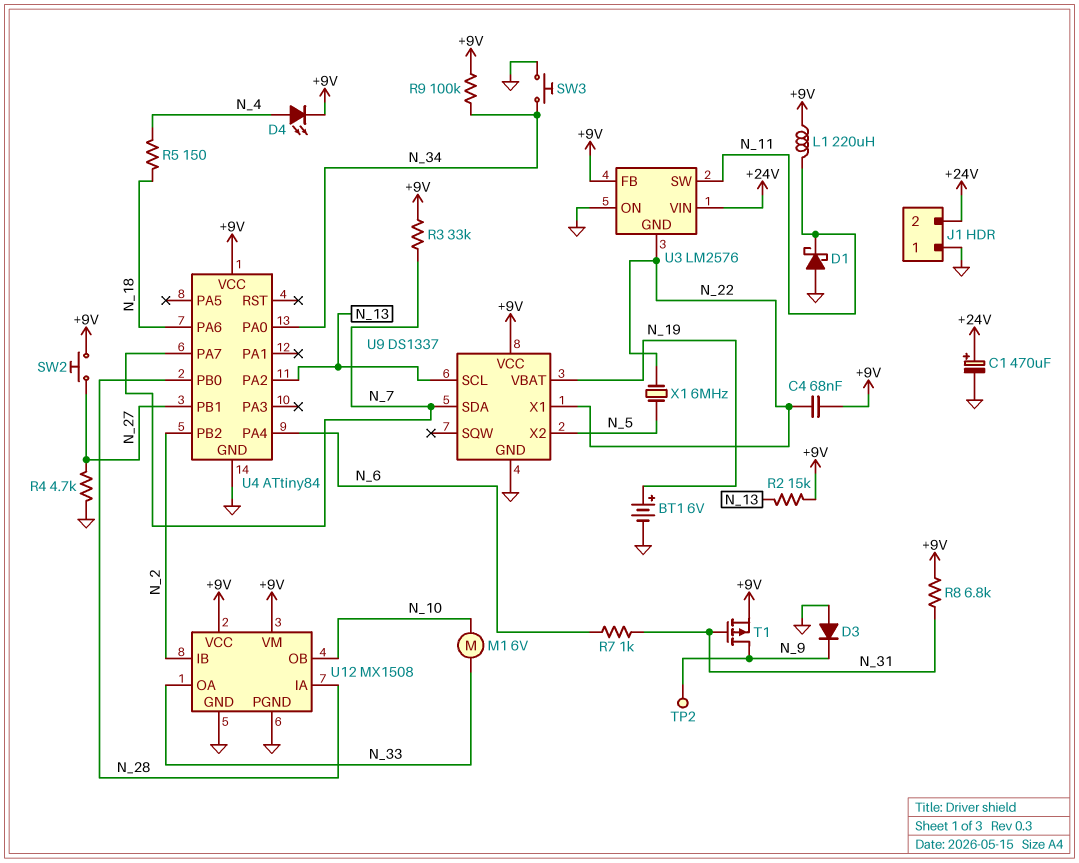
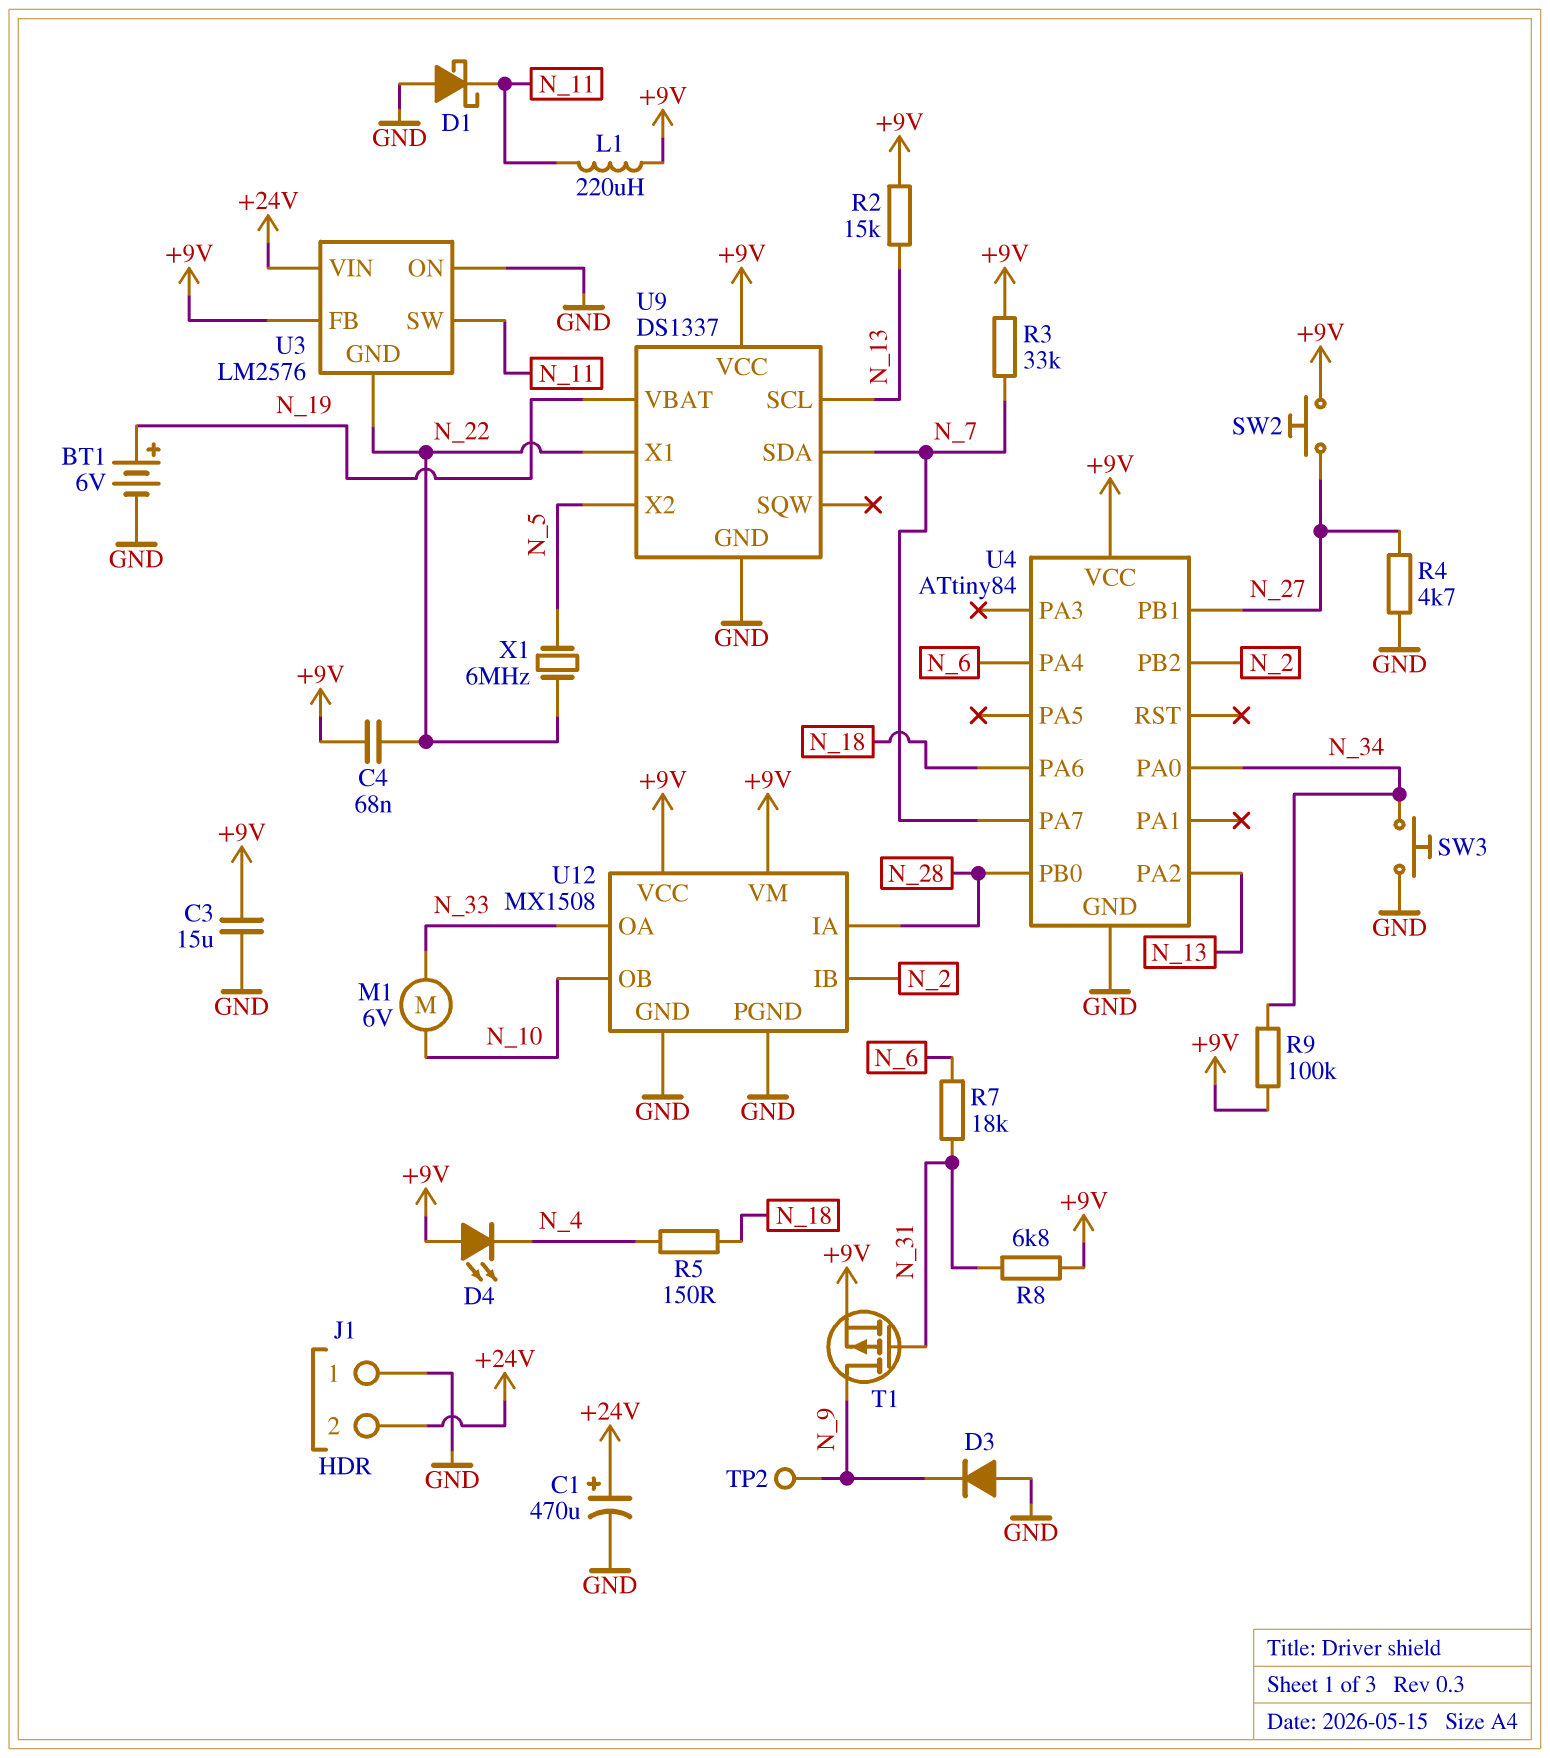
C3: none -> 15uF (+9V, GND)
D4: LED (A N_4, K +9V) -> LED (A +9V, K N_4)
R7: 1k (N_6, N_31) -> 18k (N_6, N_31)

